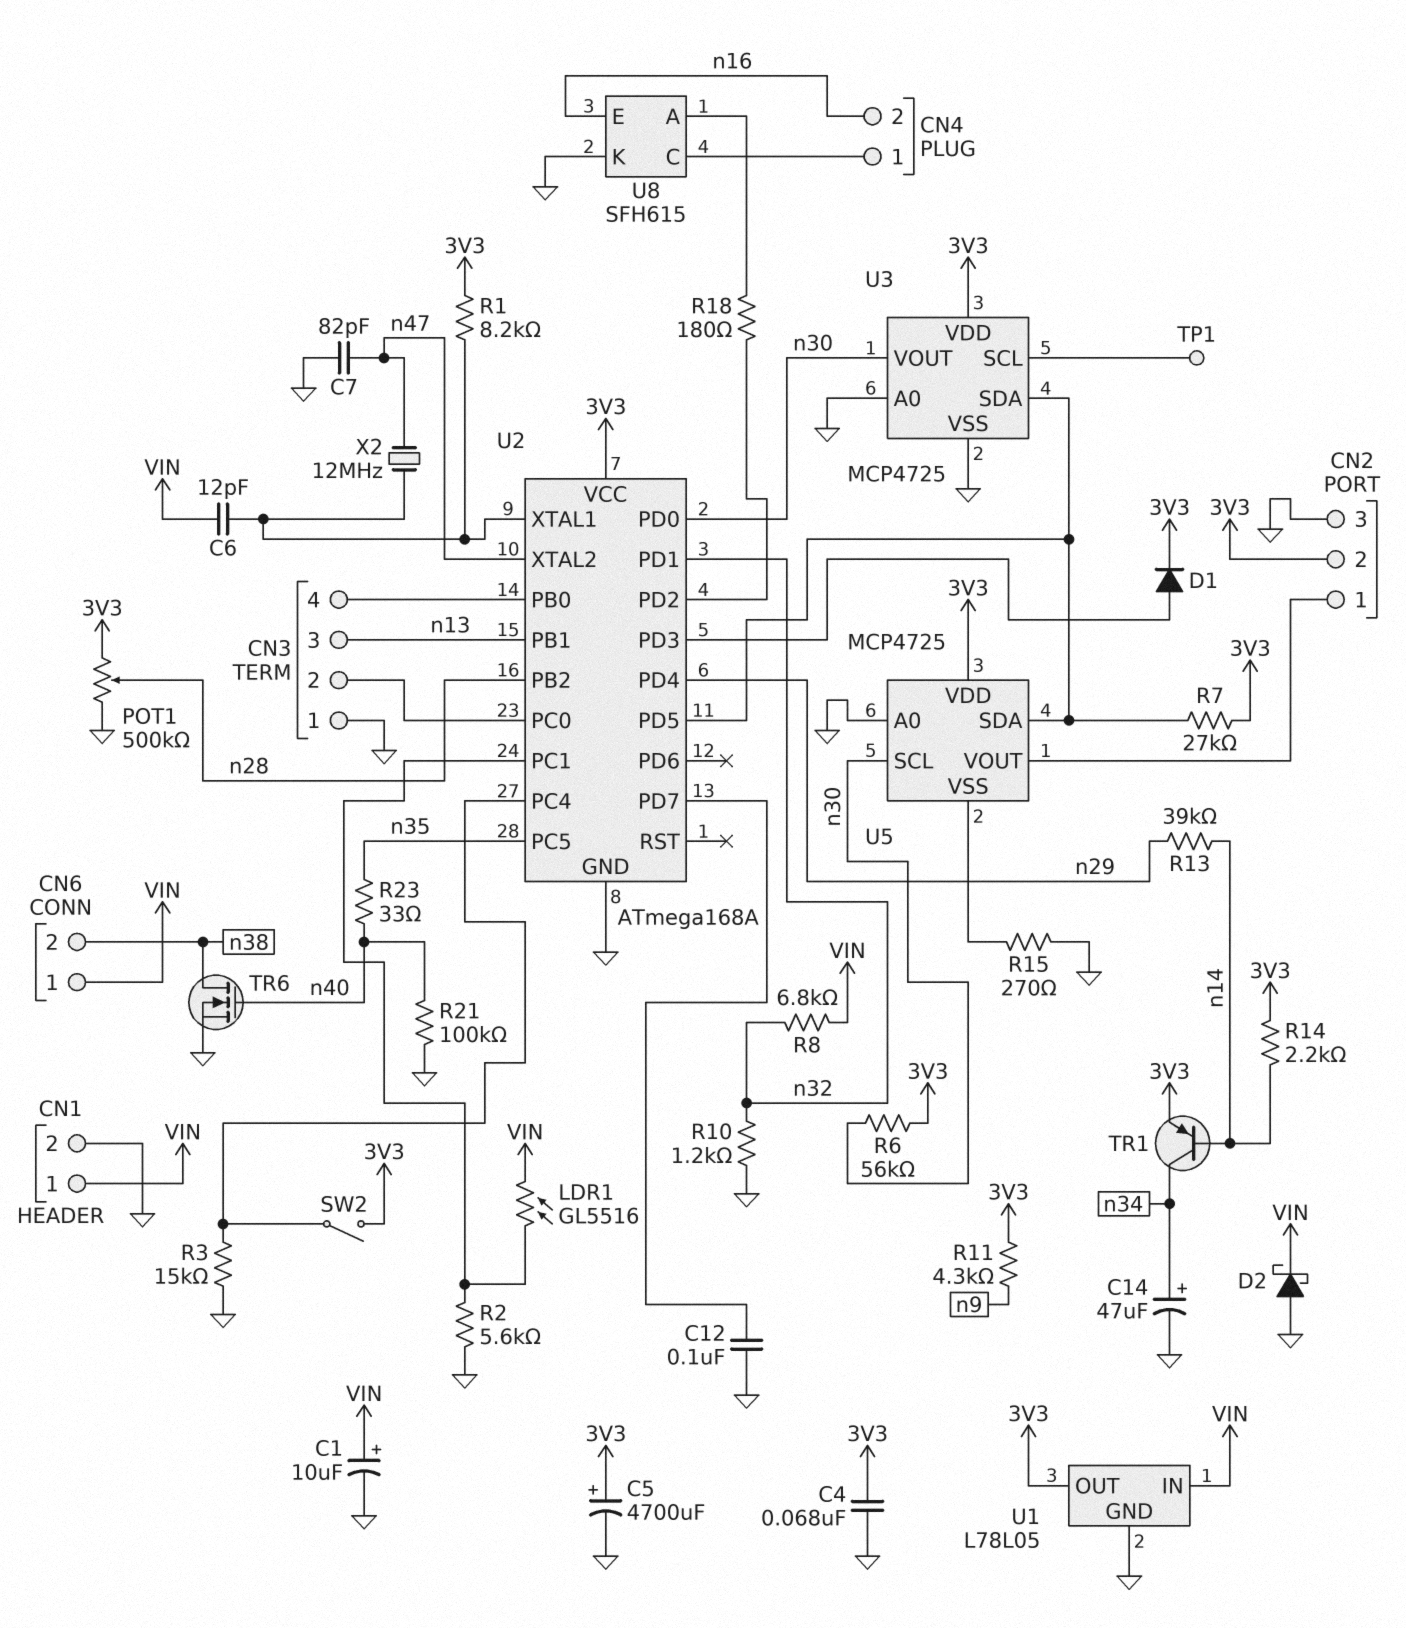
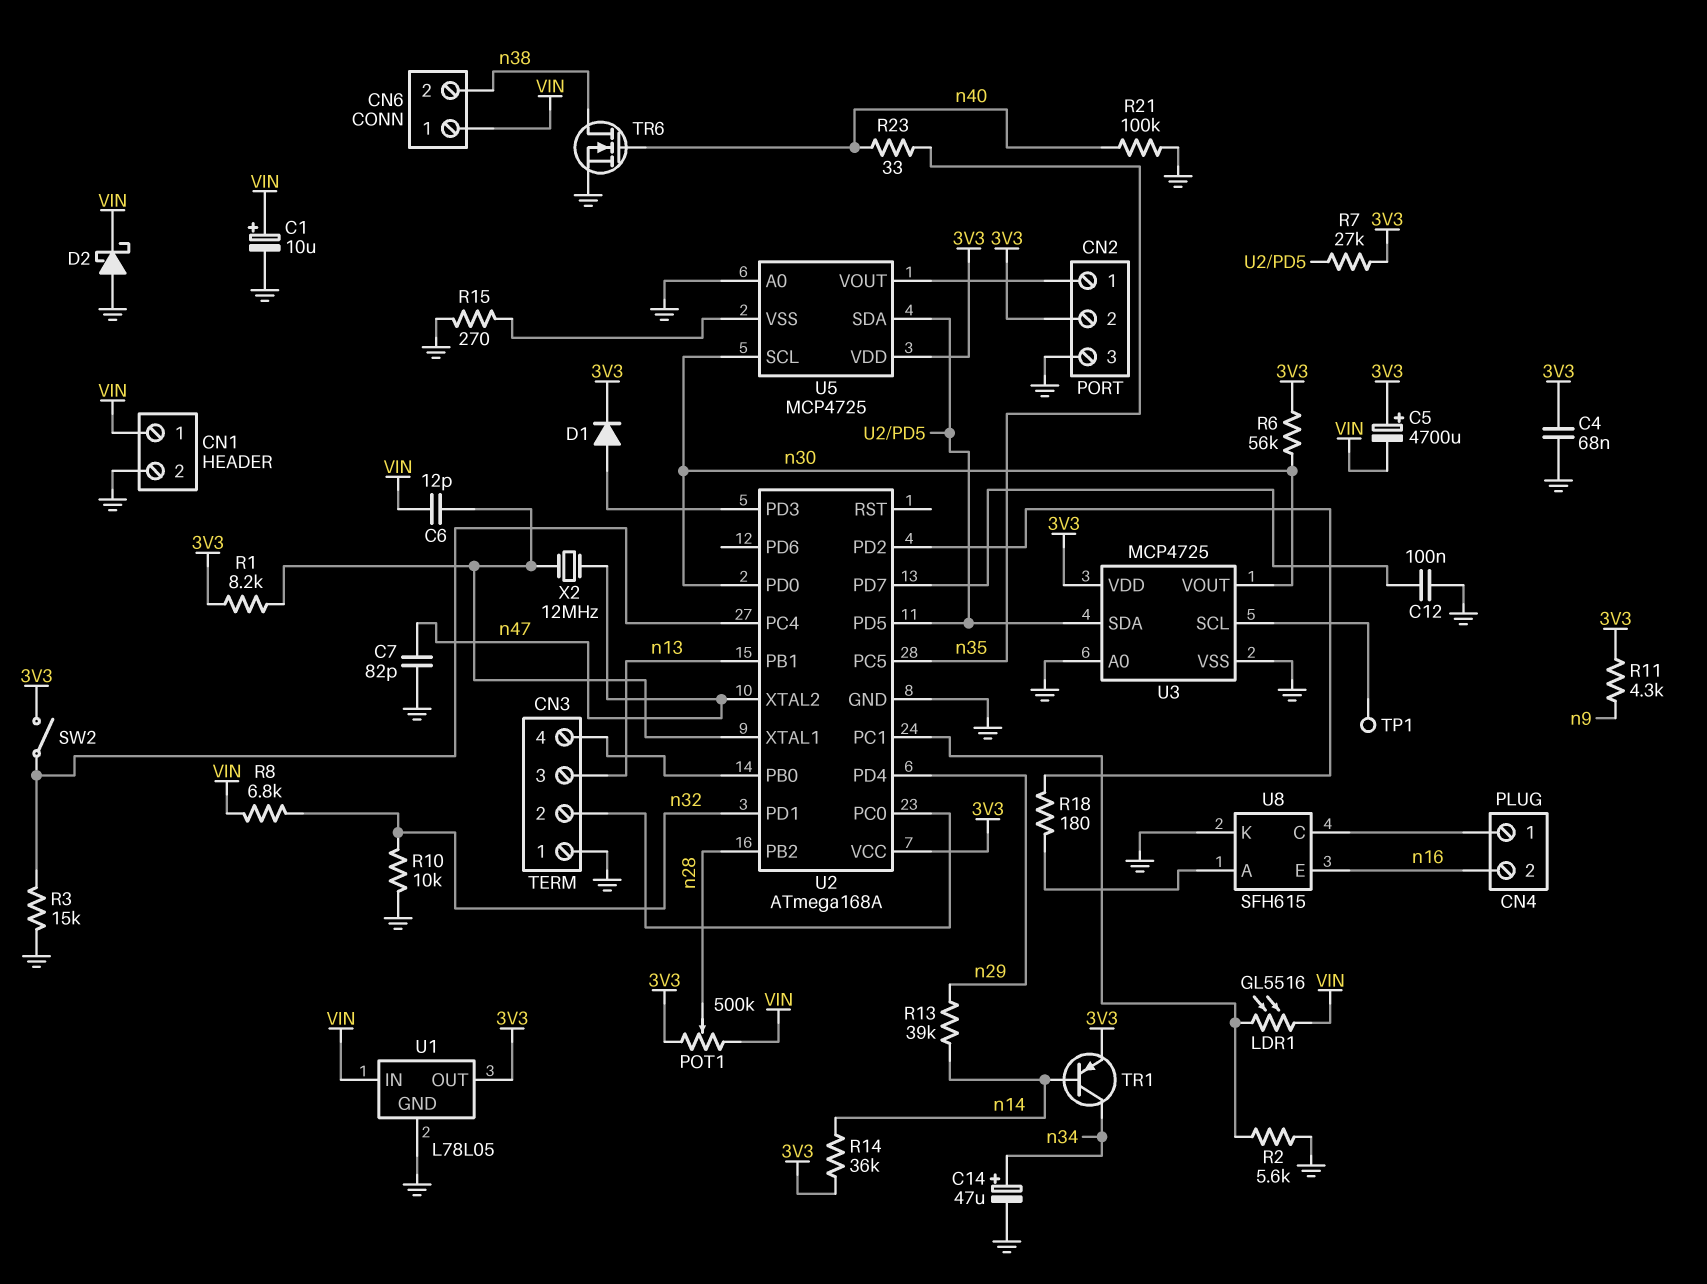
C5: 4700uF (plus 3V3, minus GND) -> 4700uF (plus 3V3, minus VIN)
POT1: 500k (3V3, GND, wiper n28) -> 500k (3V3, VIN, wiper n28)
R10: 1.2k (GND, n32) -> 10k (GND, n32)
R14: 2.2k (3V3, n14) -> 36k (3V3, n14)

